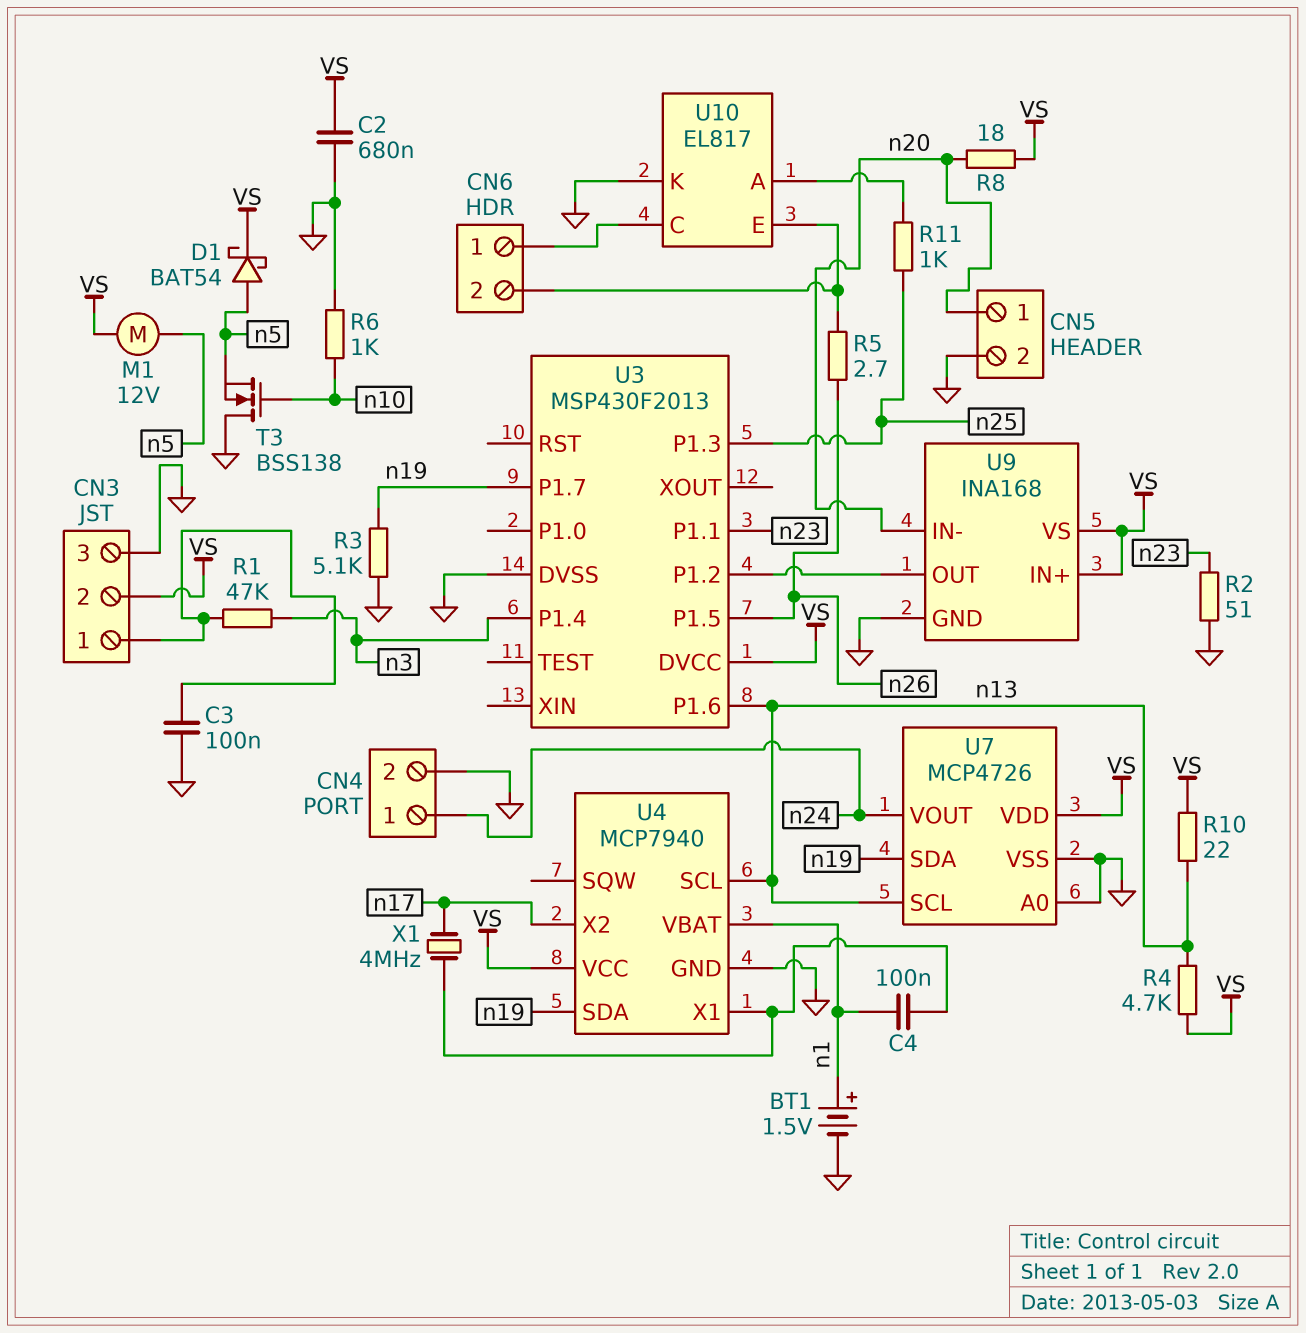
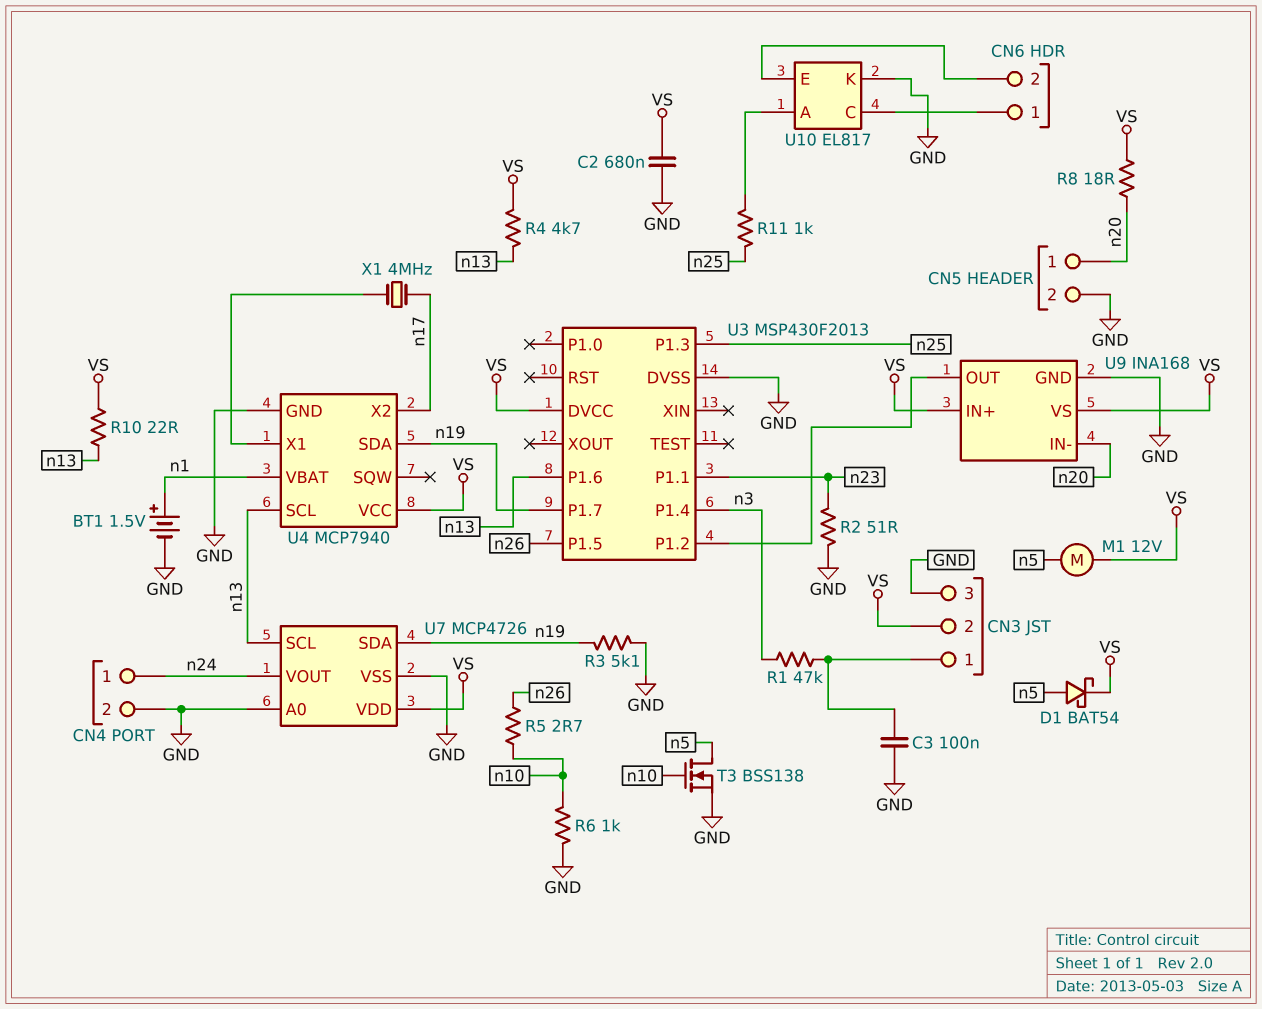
C4: 100nF (U4/X1, n1) -> none
R5: 2.7 (CN6/2, n26) -> 2.7 (n10, n26)
T3: NMOS BSS138 (G n10, D GND, S n5) -> NMOS BSS138 (G n10, D n5, S GND)

